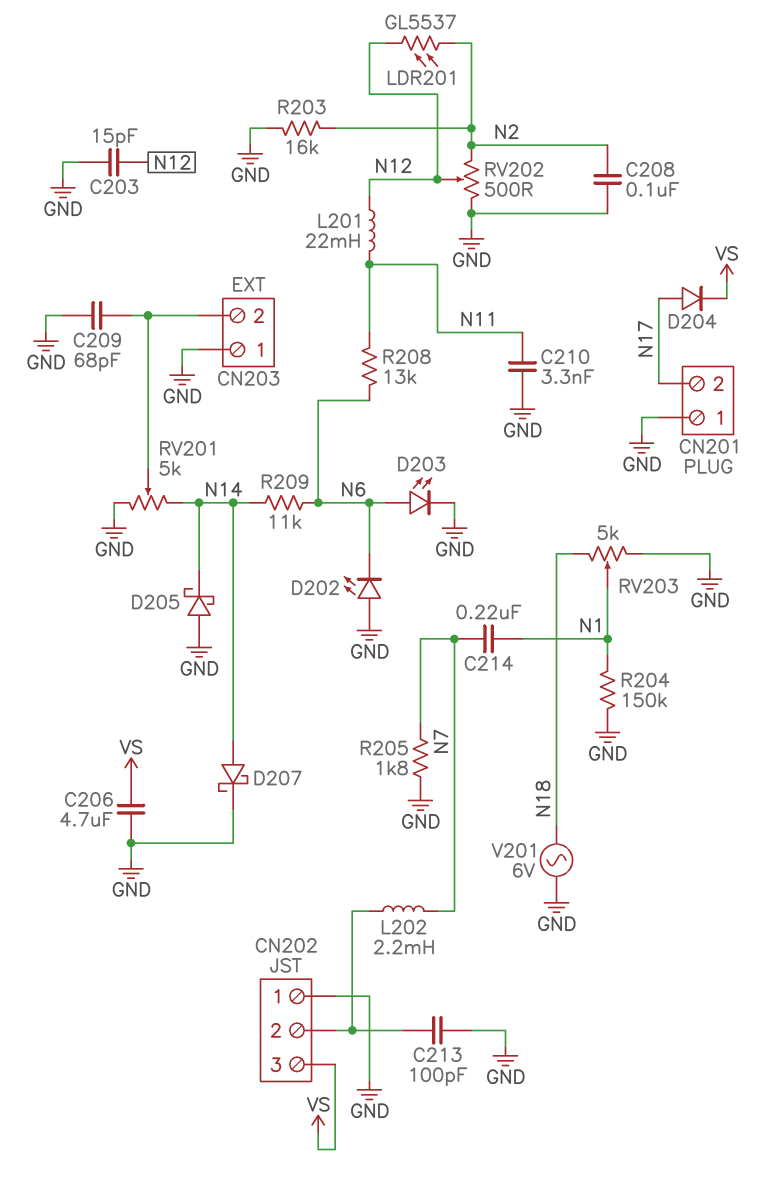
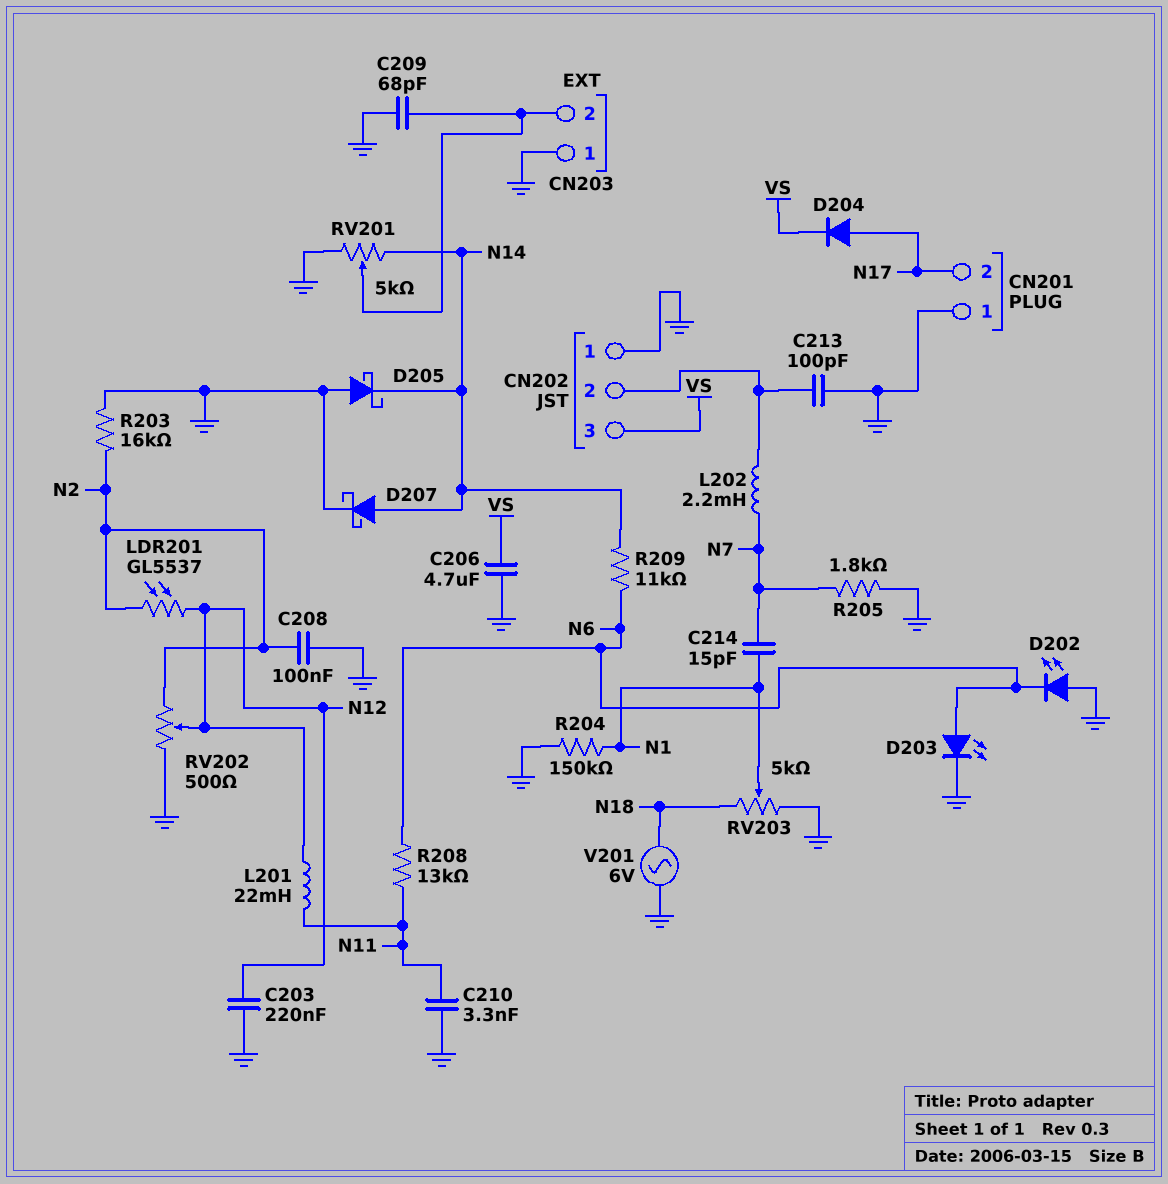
C203: 15pF (GND, N12) -> 220nF (GND, N12)
C214: 220nF (N1, N7) -> 15pF (N1, N7)

